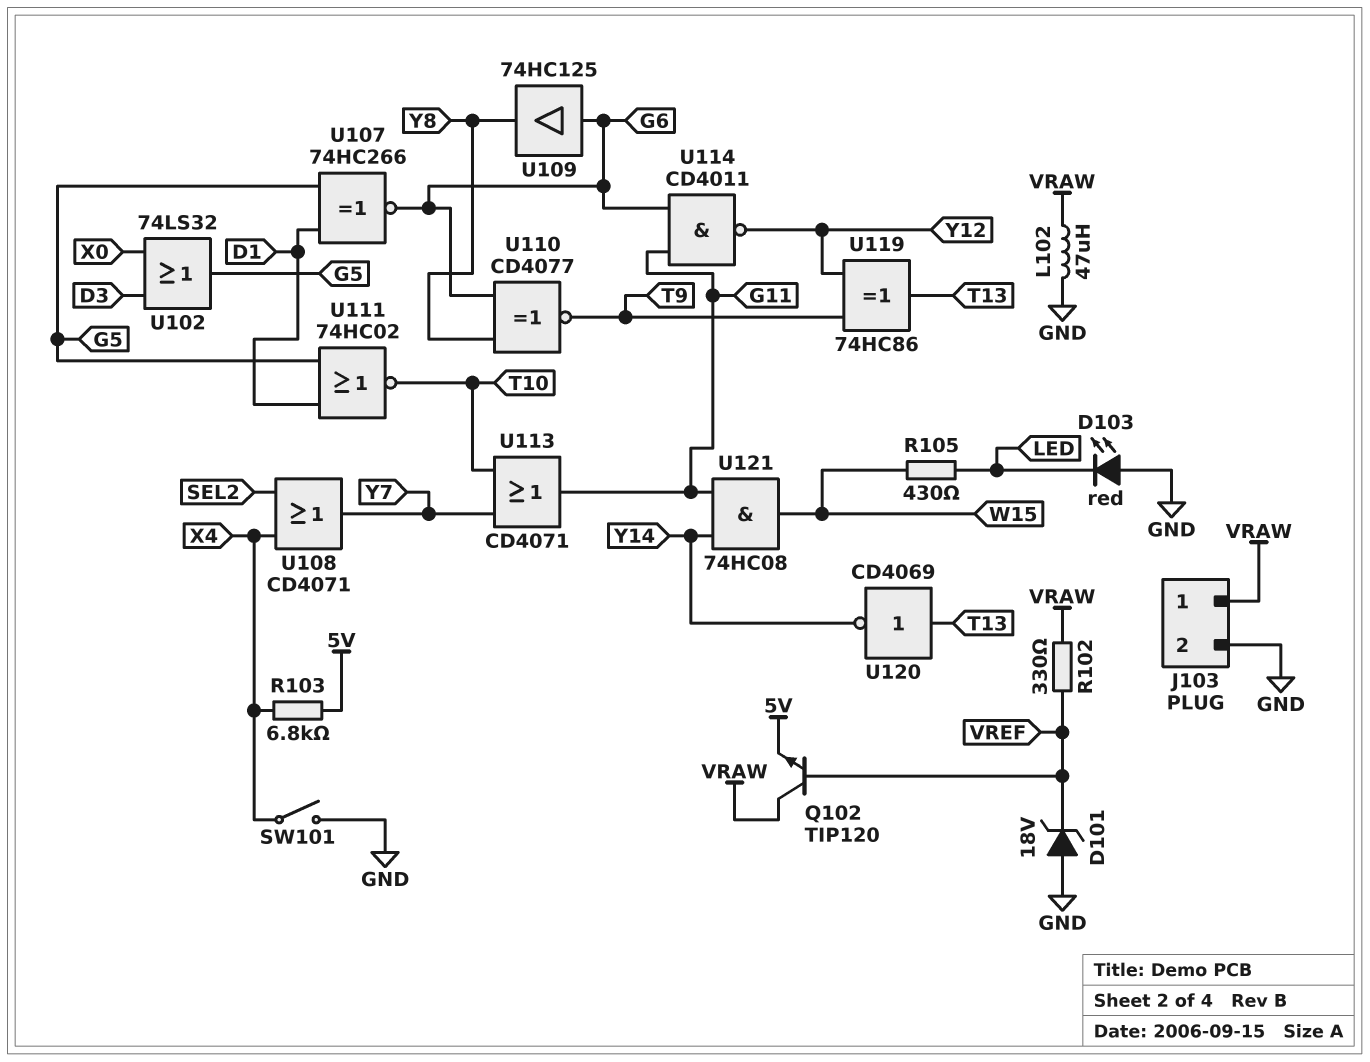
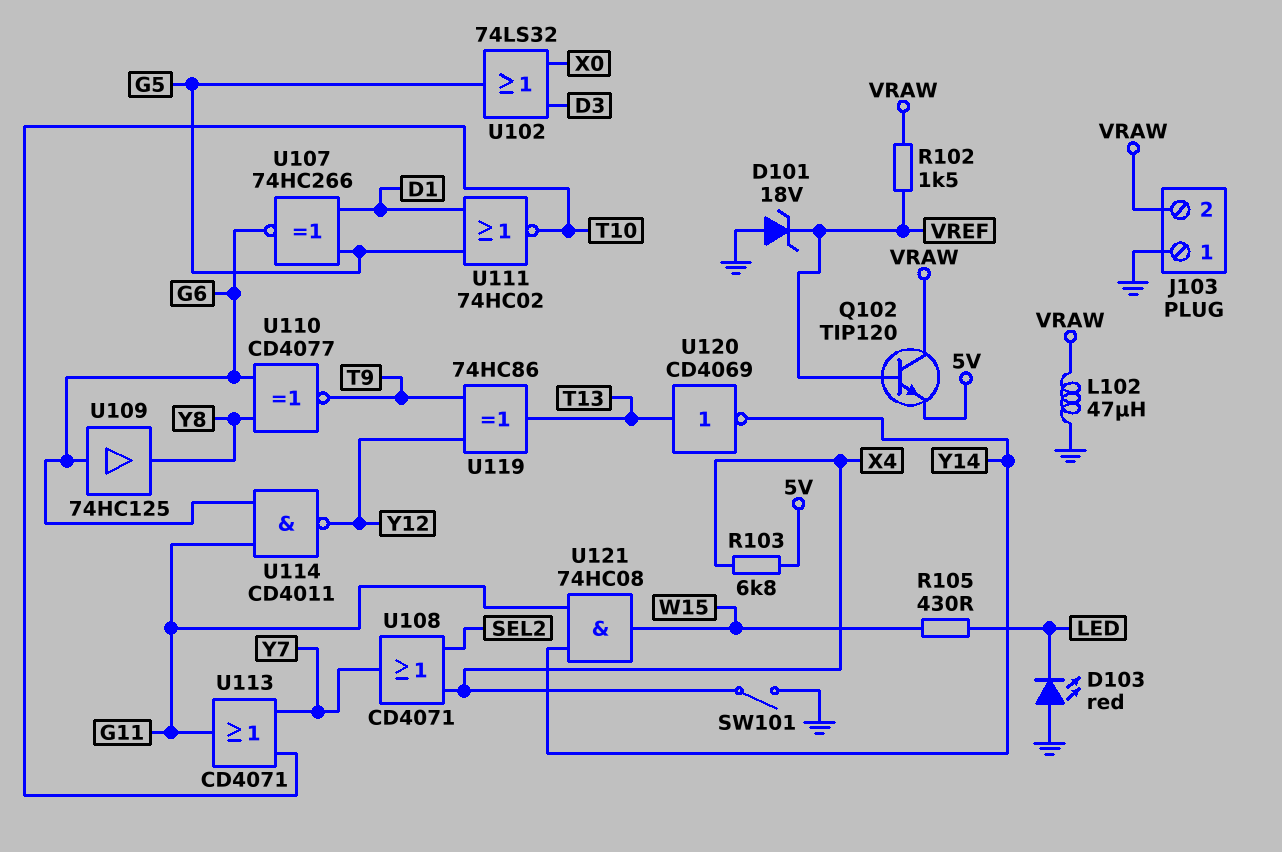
J103 pin 1: VRAW -> GND
J103 pin 2: GND -> VRAW
R102: 330 (VRAW, VREF) -> 1.5k (VRAW, VREF)

